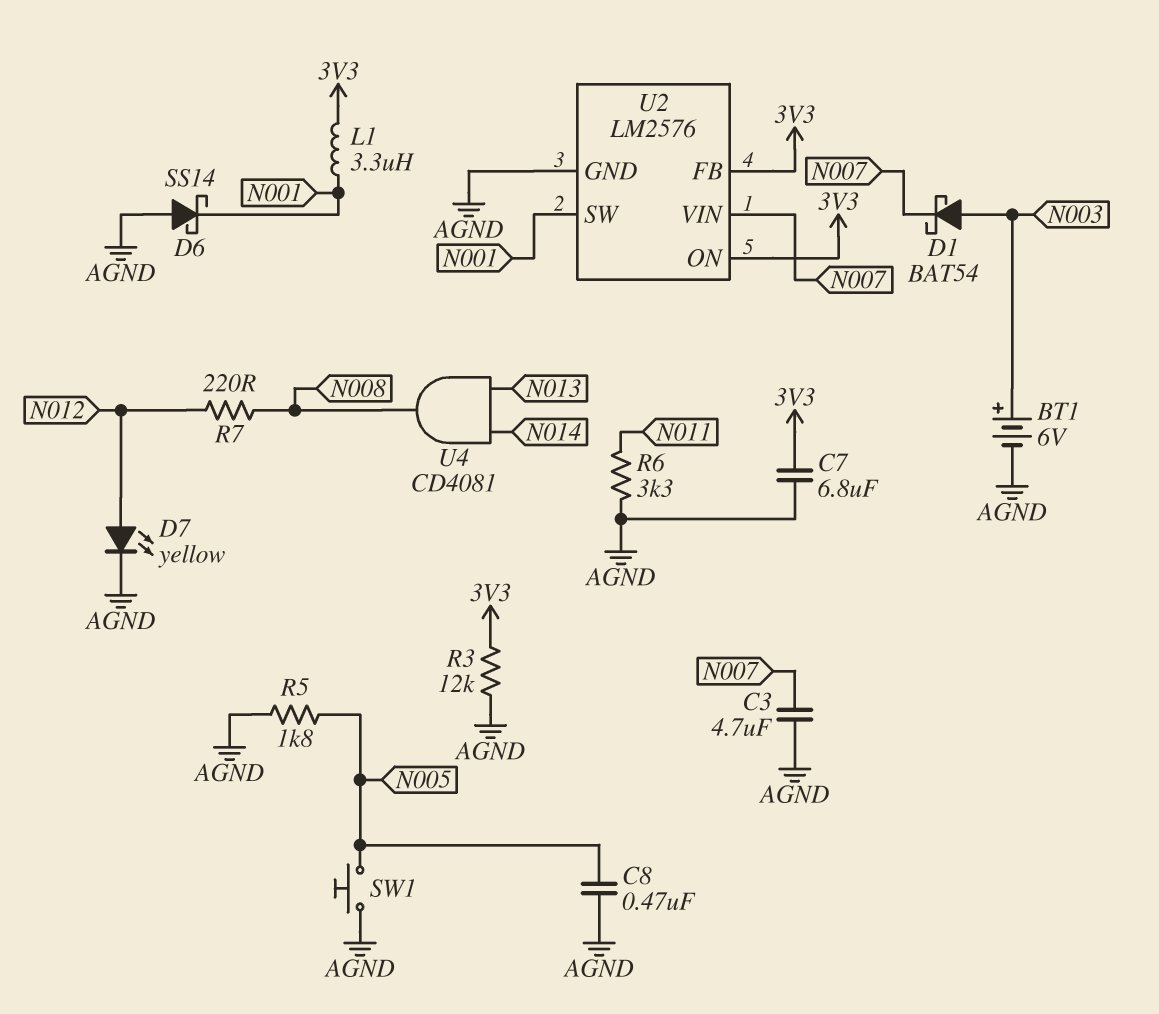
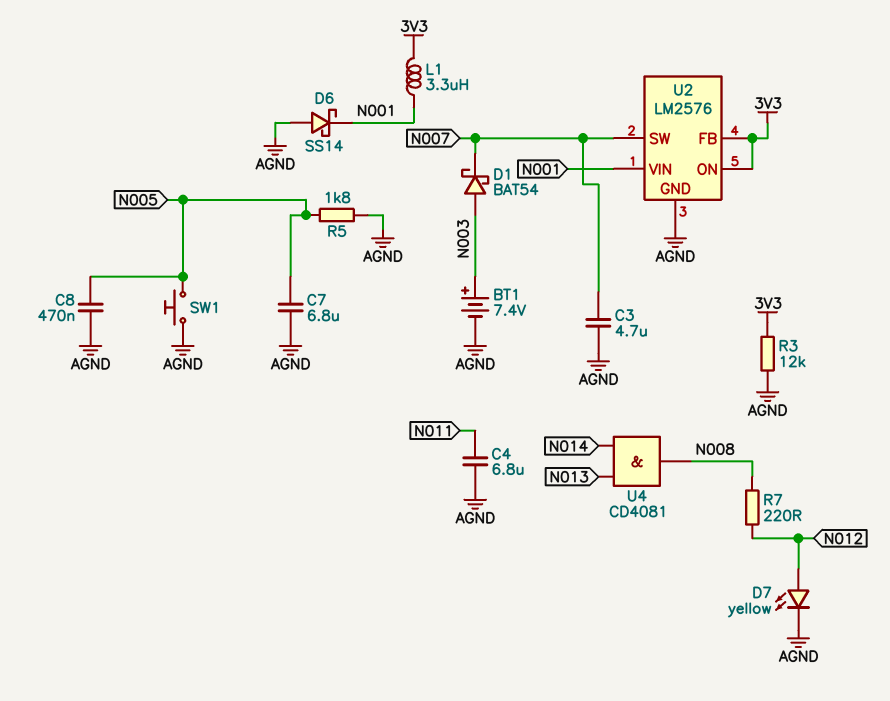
BT1: 6V (plus N003, minus AGND) -> 7.4V (plus N003, minus AGND)
C4: none -> 6.8uF (AGND, N011)
C7: 6.8uF (3V3, AGND) -> 6.8uF (AGND, N005)
R6: 3.3k (AGND, N011) -> none
U2 pin SW: N001 -> N007
U2 pin VIN: N007 -> N001

